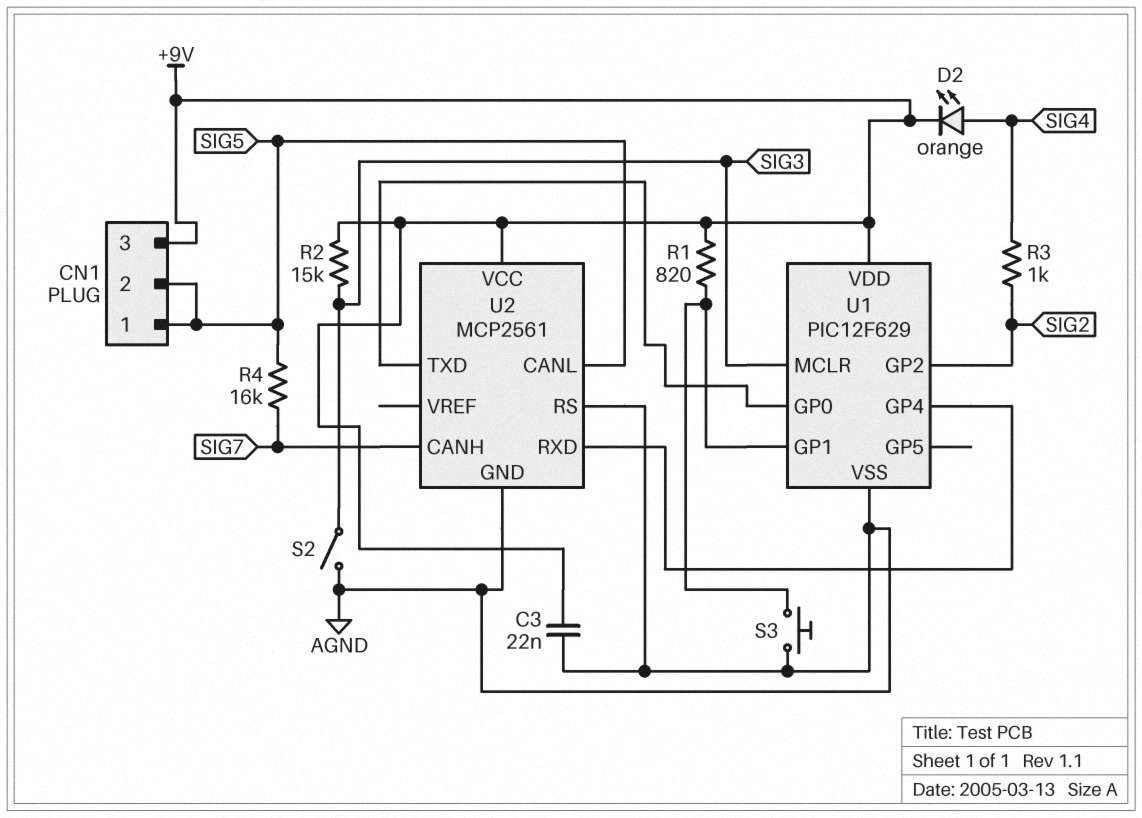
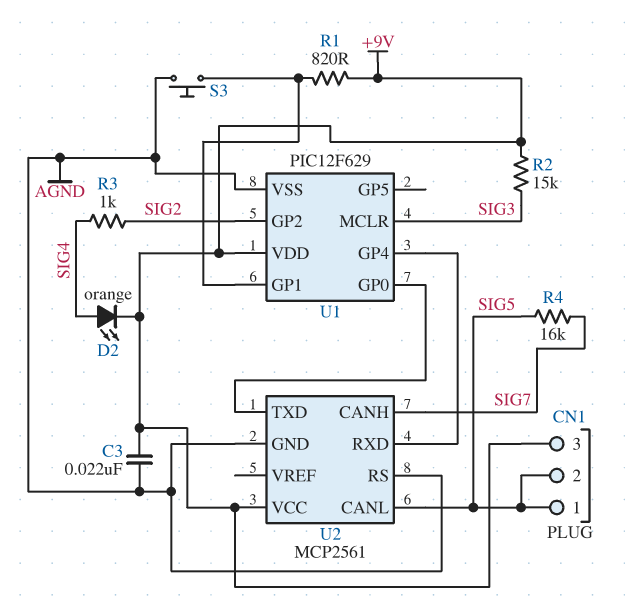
S2: switch (AGND, SIG3) -> none

